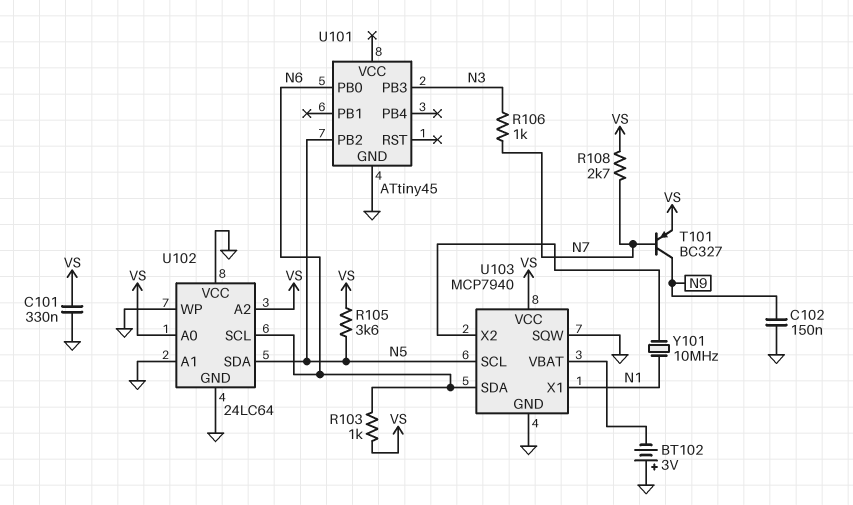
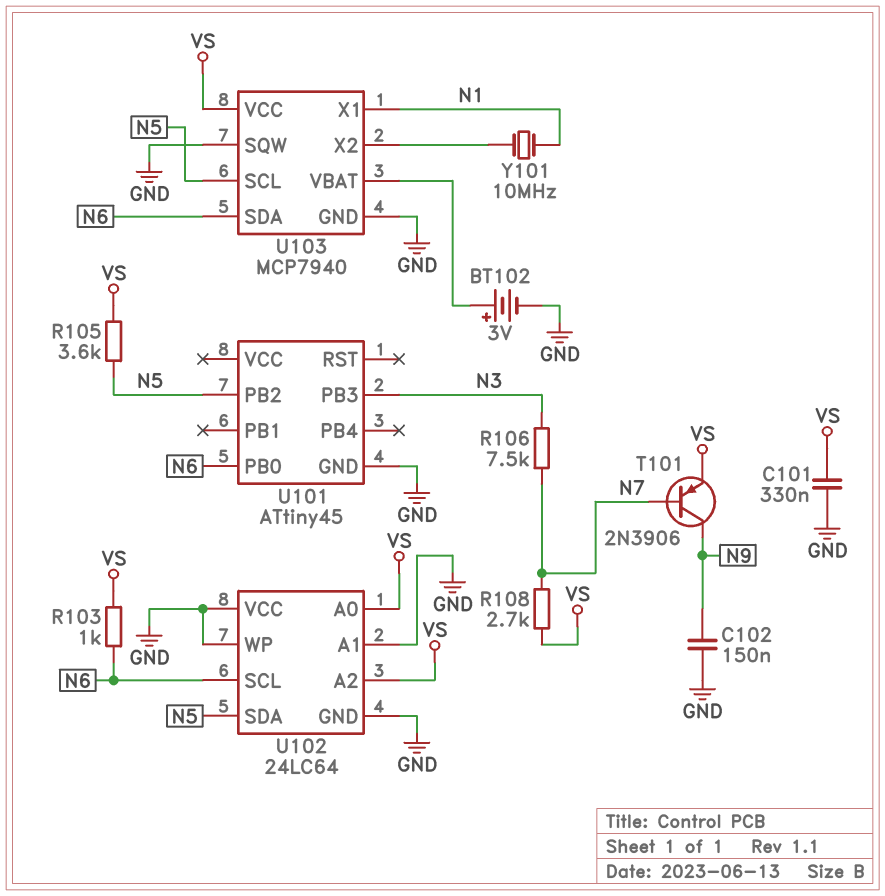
BT102: 3V (plus GND, minus U103/VBAT) -> 3V (plus U103/VBAT, minus GND)
R106: 1k (N3, N7) -> 7.5k (N3, N7)
T101: PNP BC327 (B N7, C N9, E VS) -> PNP 2N3906 (B N7, C N9, E VS)

